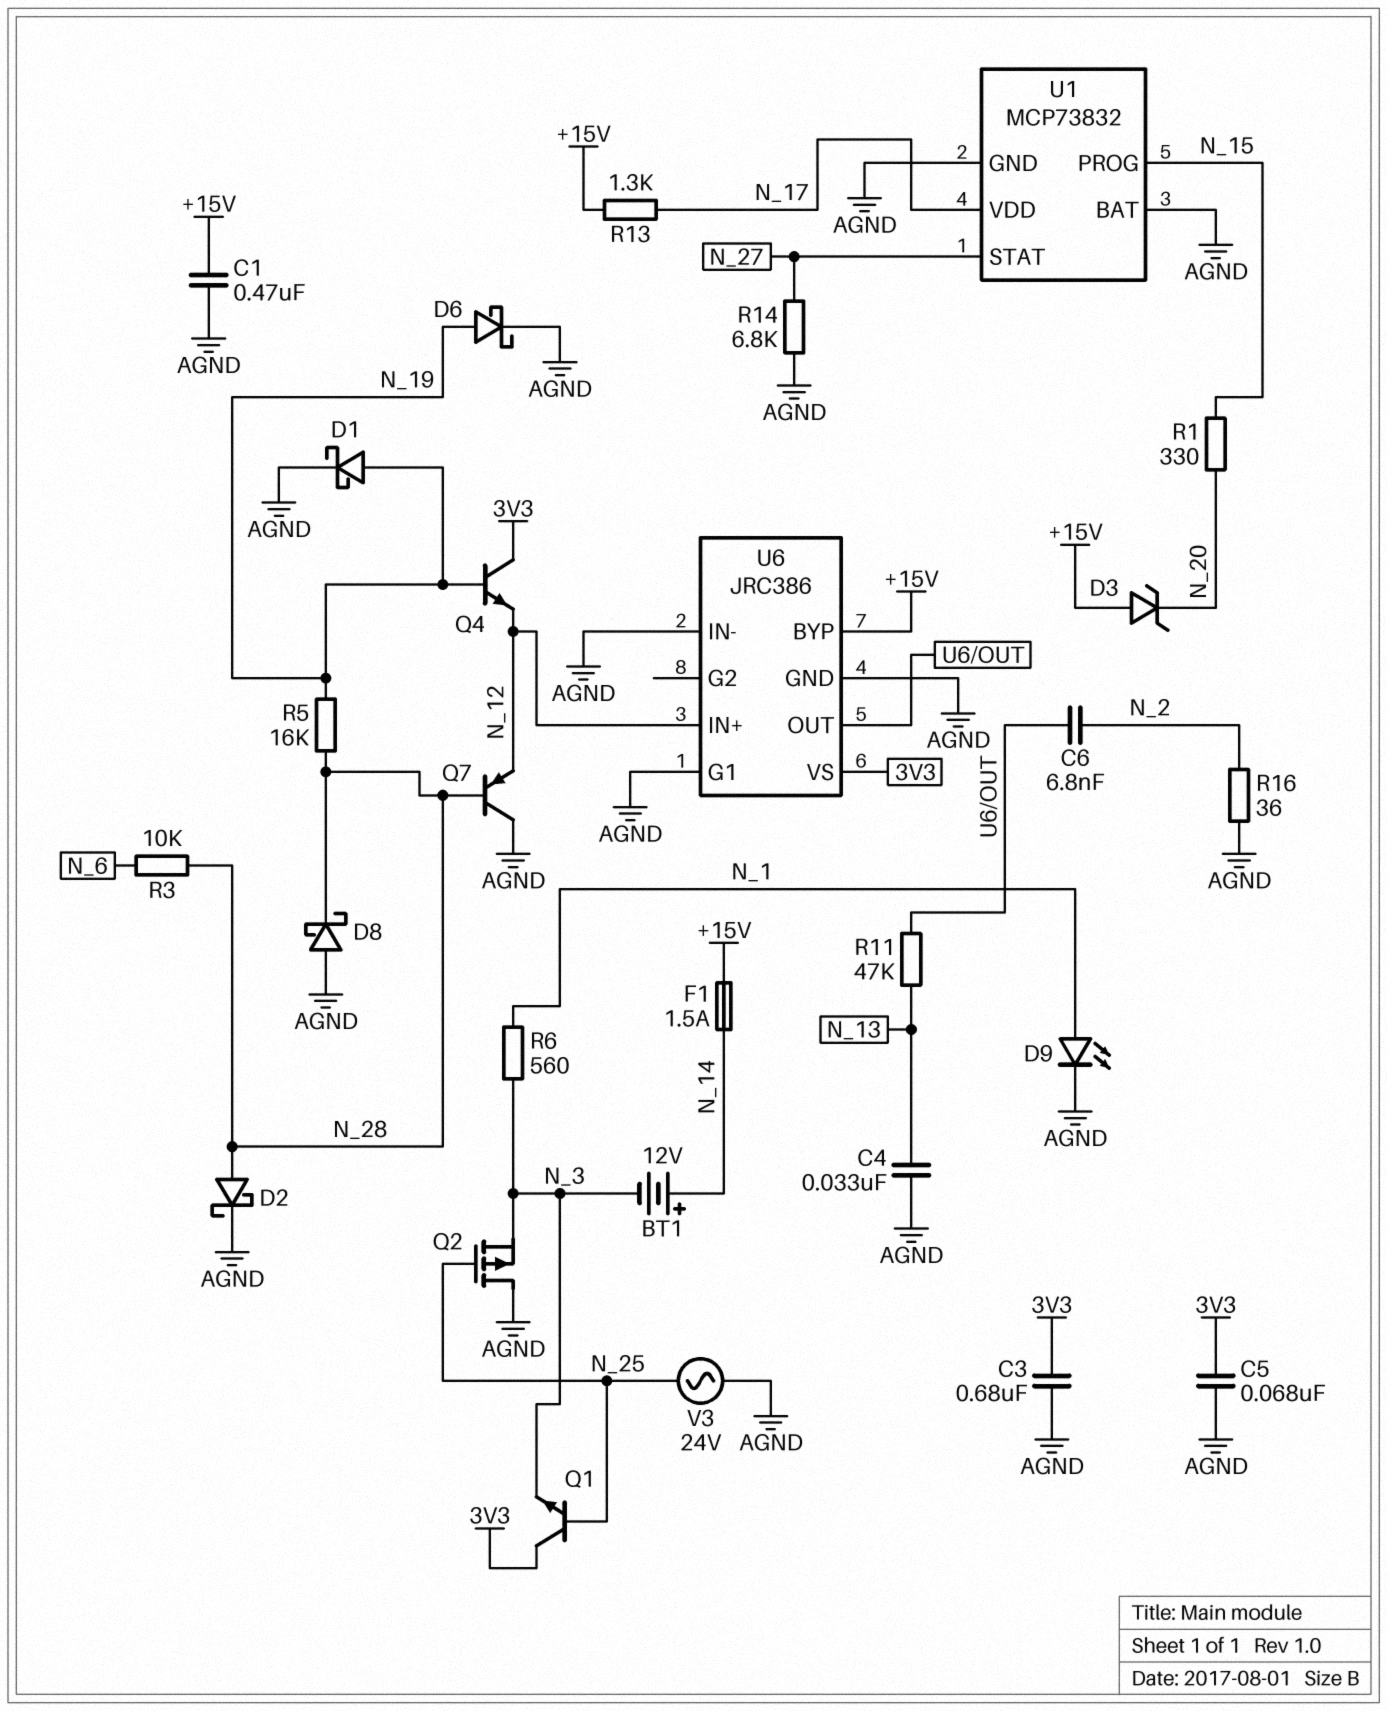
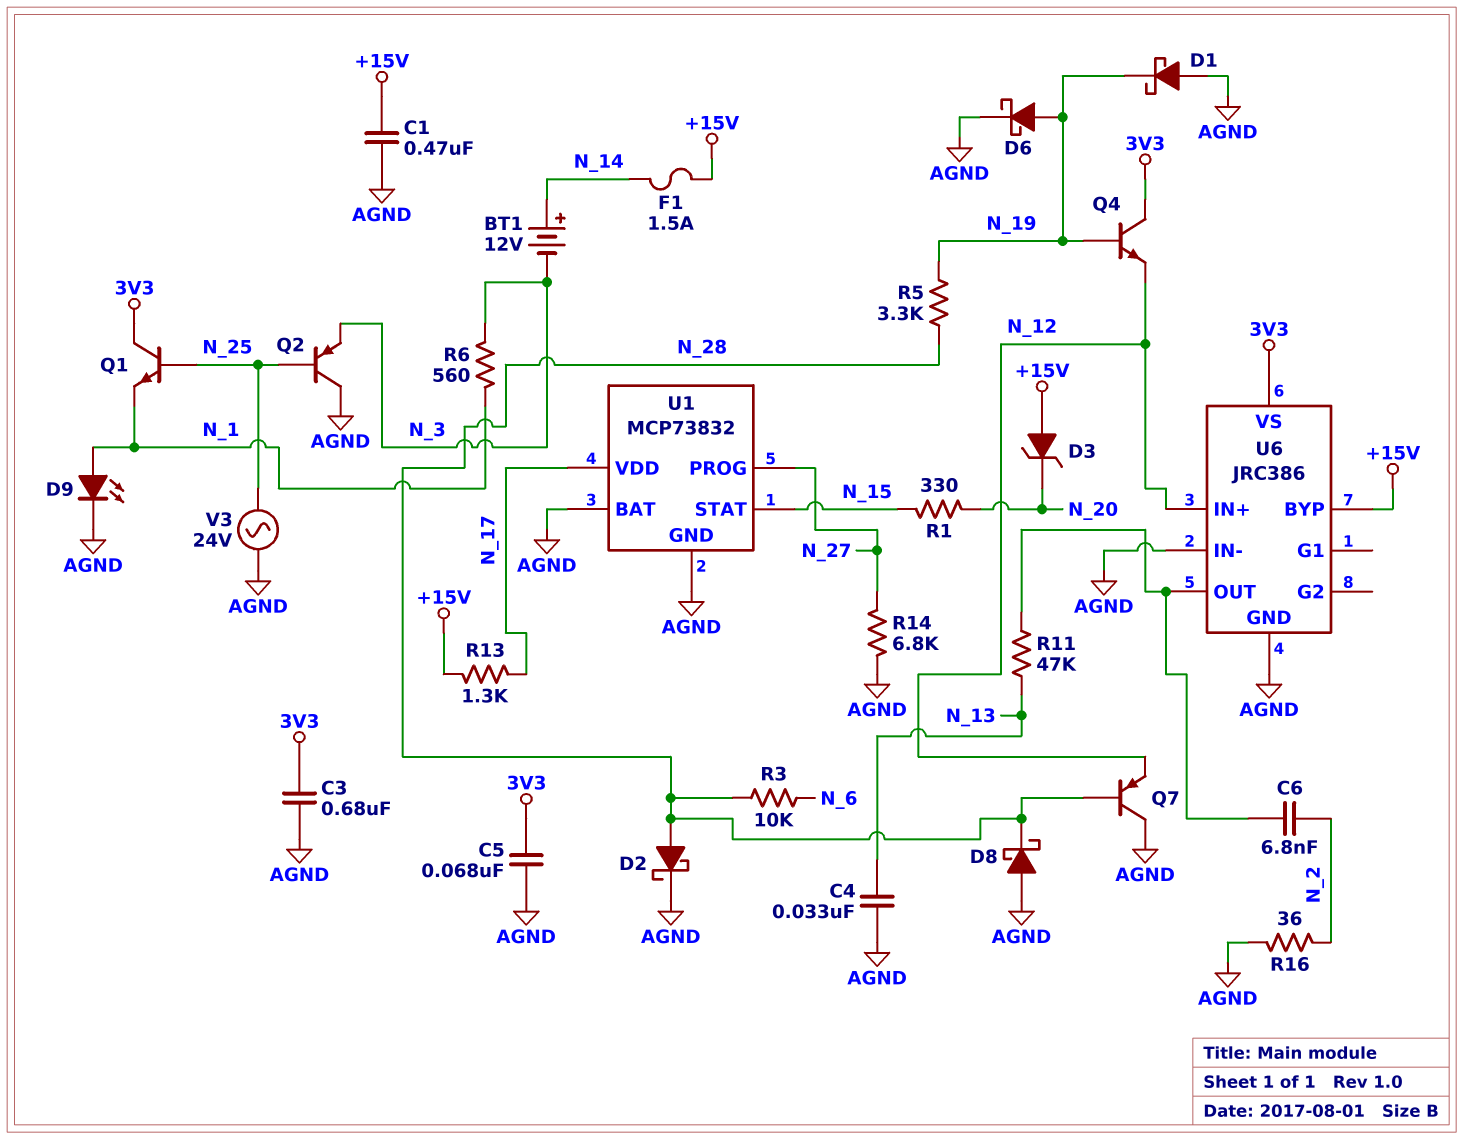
D1: schottky (A N_19, K AGND) -> schottky (A AGND, K N_19)
Q1: NPN (B N_25, C 3V3, E N_3) -> NPN (B N_25, C 3V3, E N_1)
Q2: PMOS (G N_25, D AGND, S N_3) -> PNP (B N_25, C AGND, E N_3)
R5: 16k (N_19, N_28) -> 3.3k (N_19, N_28)
U1 pin PROG: N_15 -> N_27
U1 pin STAT: N_27 -> N_15
U6 pin G1: AGND -> none

